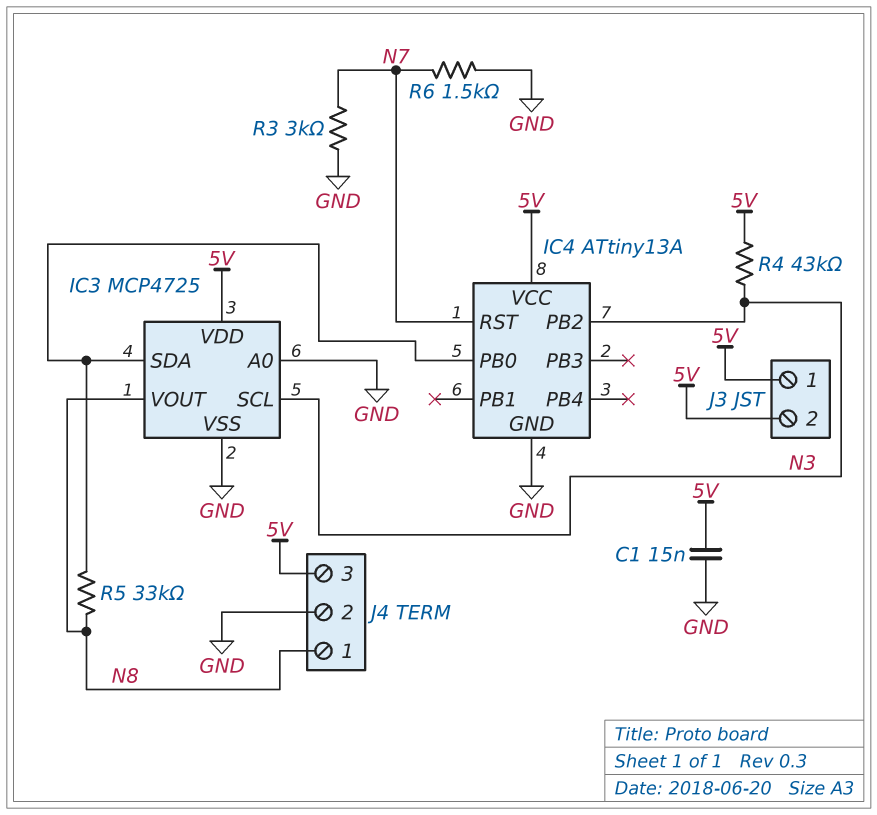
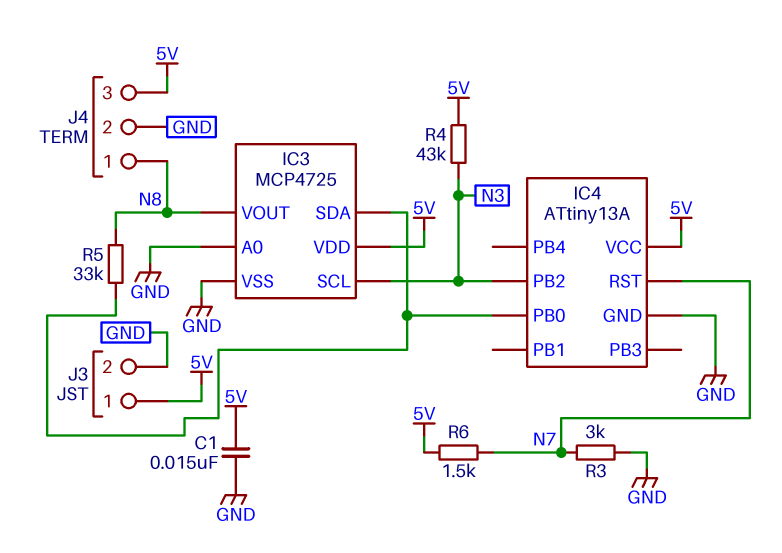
J3 pin 2: 5V -> GND
R6: 1.5k (GND, N7) -> 1.5k (5V, N7)

